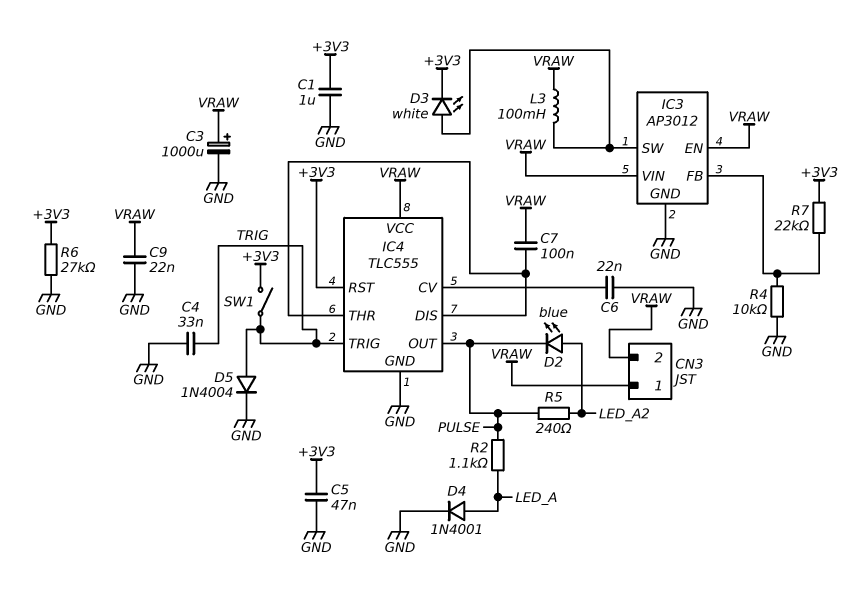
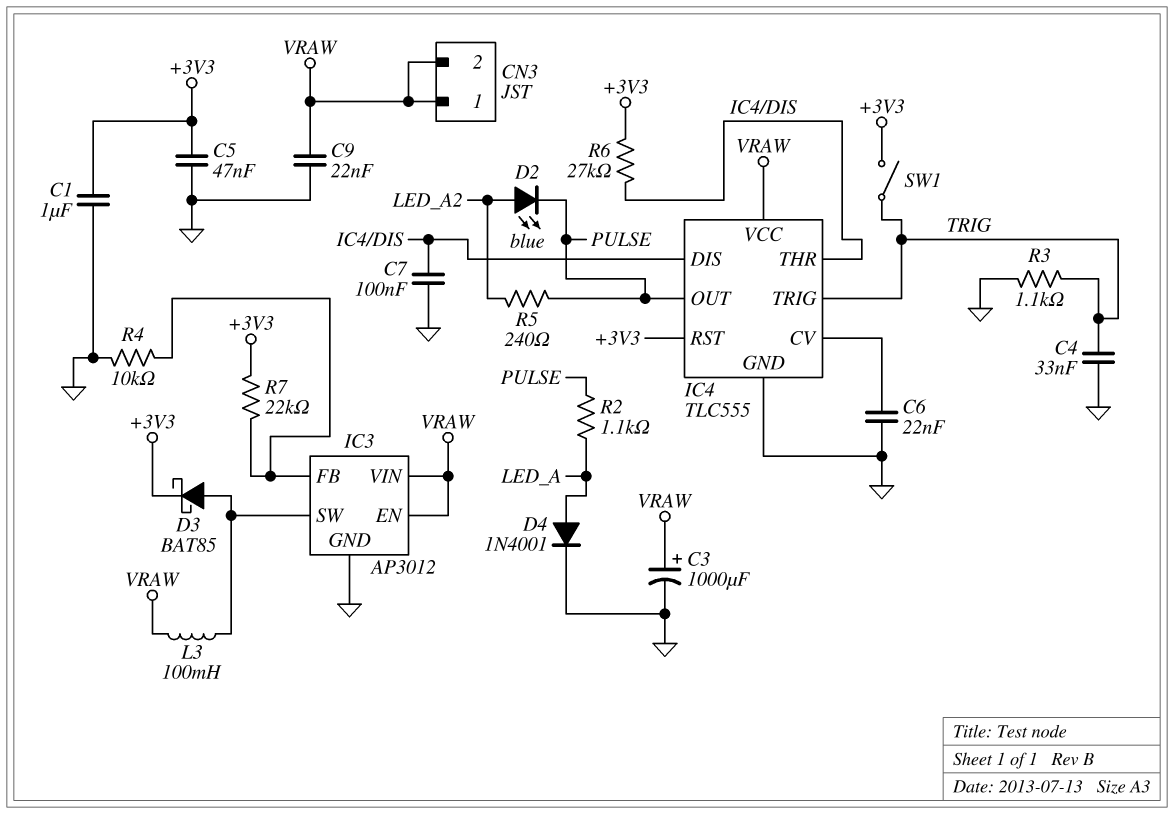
C7: 100nF (IC4/DIS, VRAW) -> 100nF (GND, IC4/DIS)
D3: LED white (A IC3/SW, K +3V3) -> schottky BAT85 (A IC3/SW, K +3V3)
D5: diode 1N4004 (A TRIG, K GND) -> none
R3: none -> 1.1k (GND, TRIG)
R6: 27k (+3V3, GND) -> 27k (+3V3, IC4/DIS)

